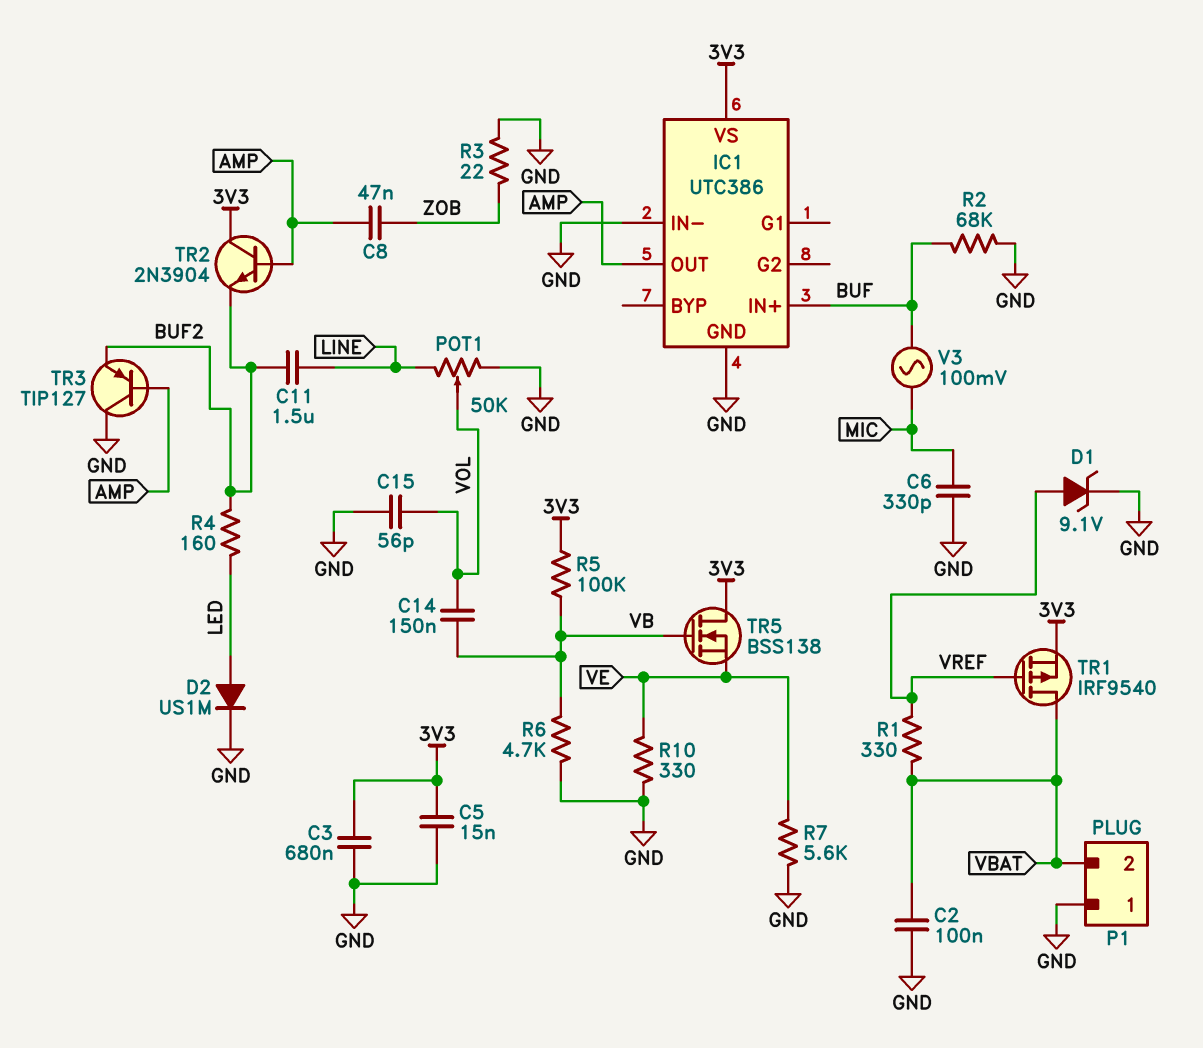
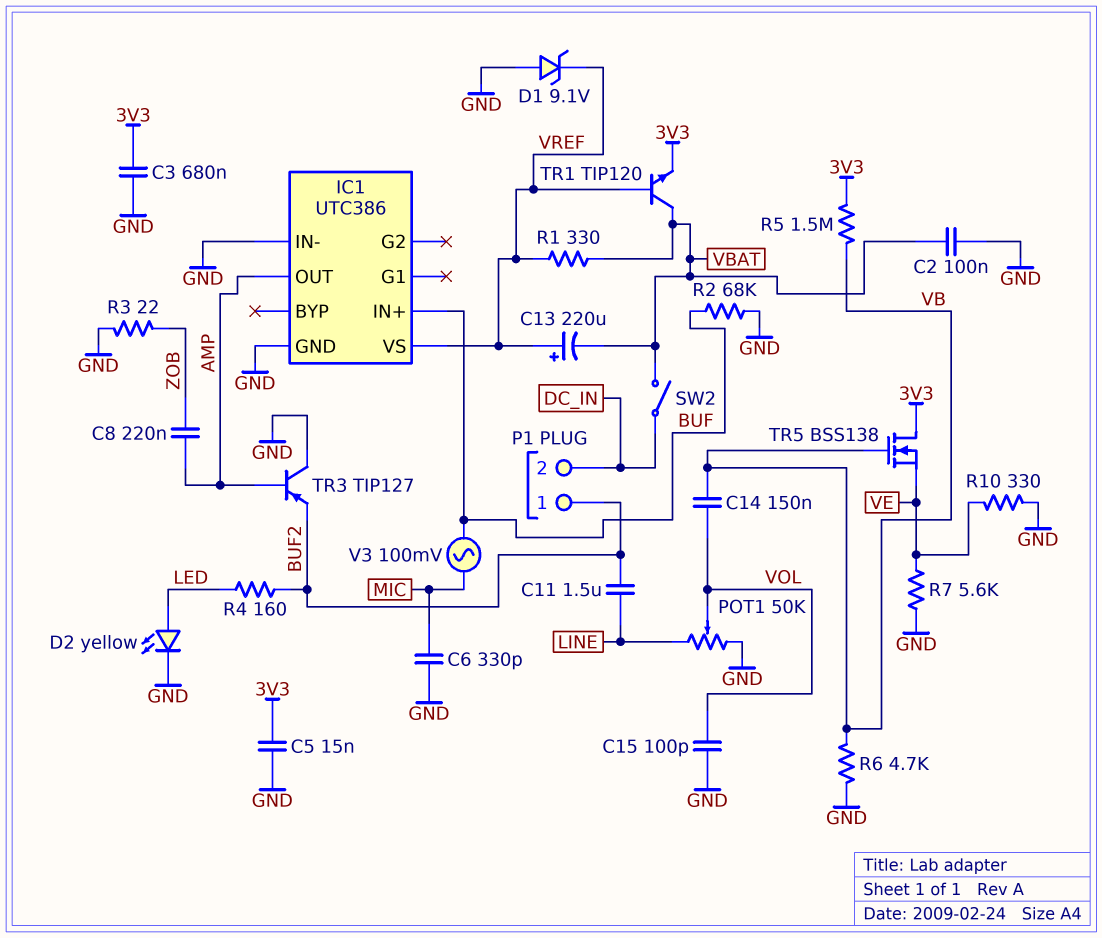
C8: 47nF (AMP, ZOB) -> 220nF (AMP, ZOB)
C13: none -> 220uF (plus VREF, minus VBAT)
C15: 56pF (GND, VOL) -> 100pF (GND, VOL)
D1: zener 9.1V (A VREF, K GND) -> zener 9.1V (A GND, K VREF)
D2: diode US1M (A LED, K GND) -> LED yellow (A LED, K GND)
IC1 pin VS: 3V3 -> VREF
P1 pin 1: GND -> BUF2
P1 pin 2: VBAT -> DC_IN
R5: 100k (3V3, VB) -> 1.5M (3V3, VB)
SW2: none -> switch (DC_IN, VBAT)
TR1: PMOS IRF9540 (G VREF, D VBAT, S 3V3) -> NPN TIP120 (B VREF, C VBAT, E 3V3)
TR2: NPN 2N3904 (B AMP, C 3V3, E BUF2) -> none

